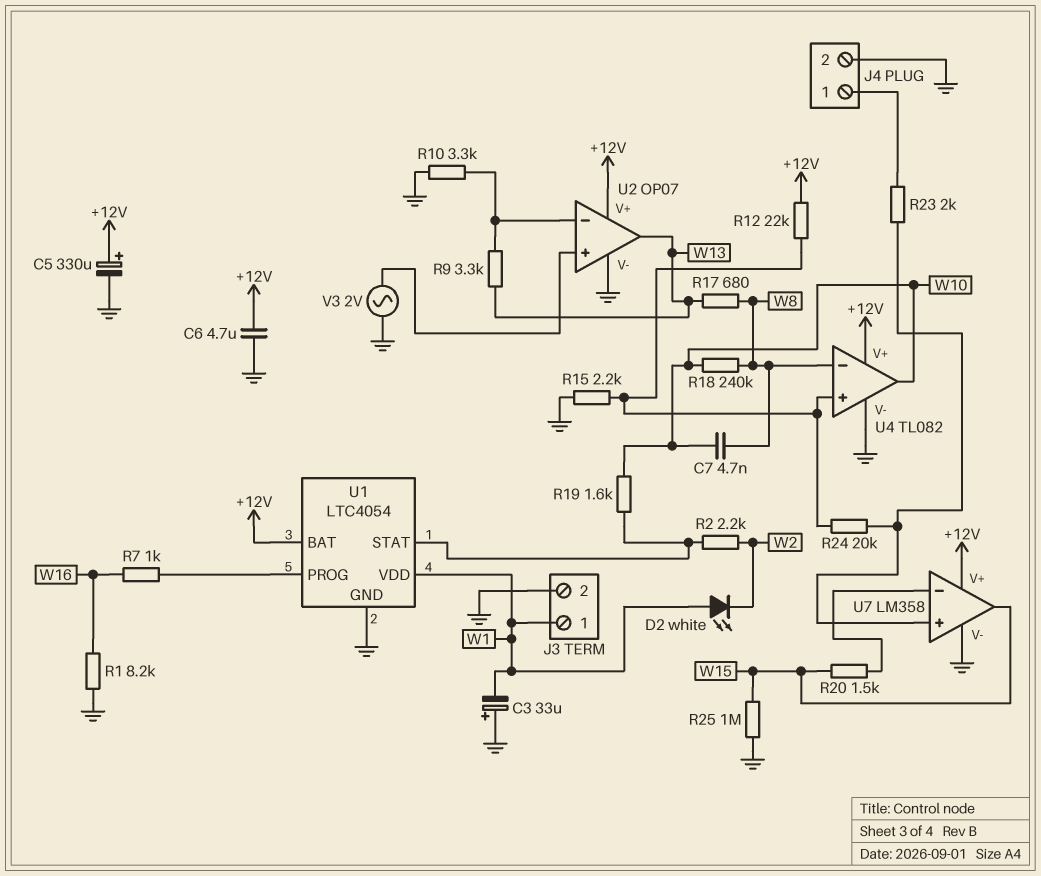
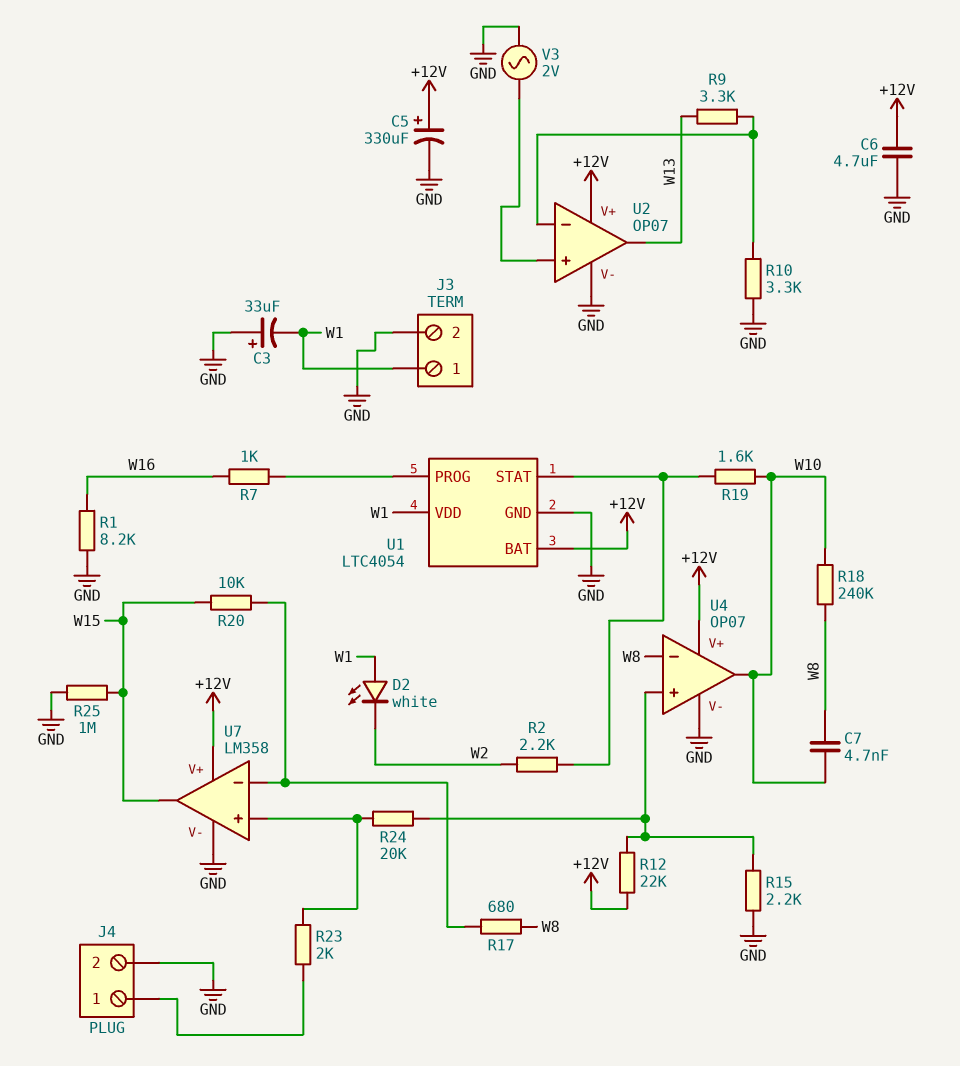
R17: 680 (W8, W13) -> 680 (U7/in-, W8)
R20: 1.5k (U7/in-, W15) -> 10k (U7/in-, W15)
U4: TL082 -> OP07

